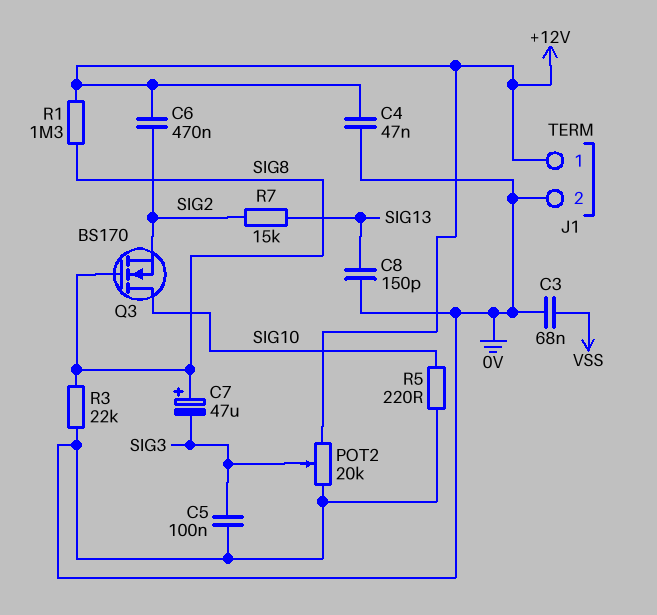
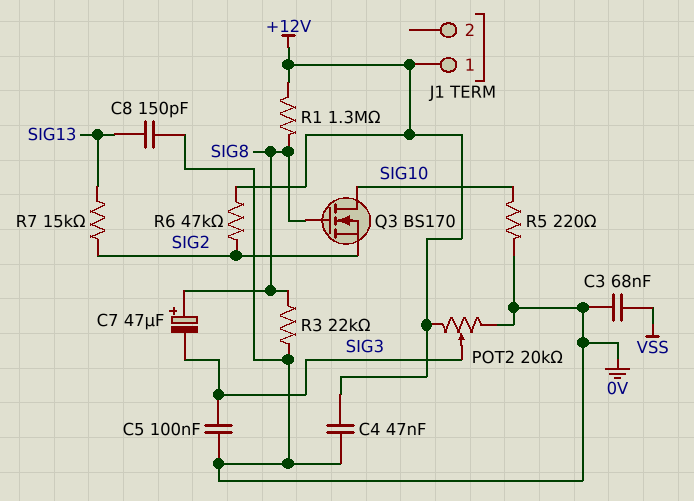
C6: 470nF (+12V, SIG2) -> none
J1 pin 2: 0V -> none
R6: none -> 47k (+12V, SIG2)

